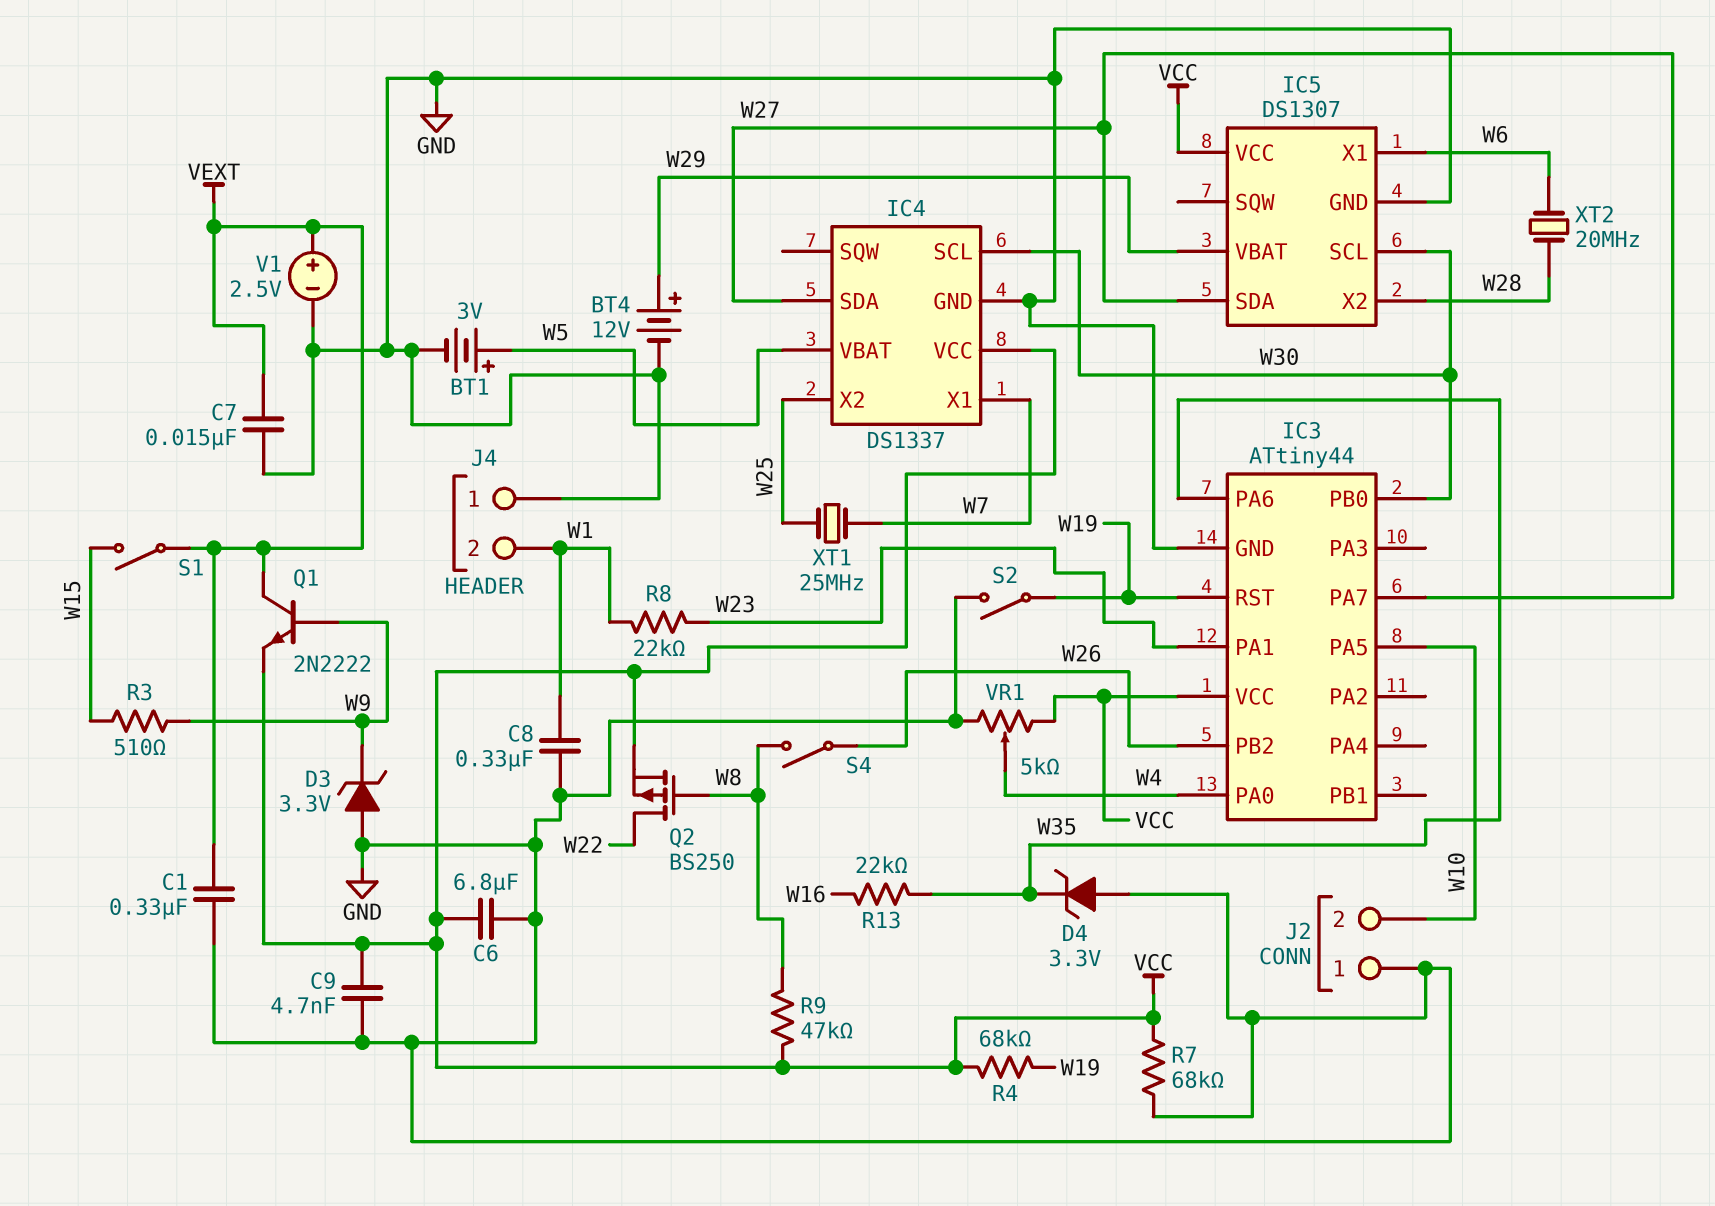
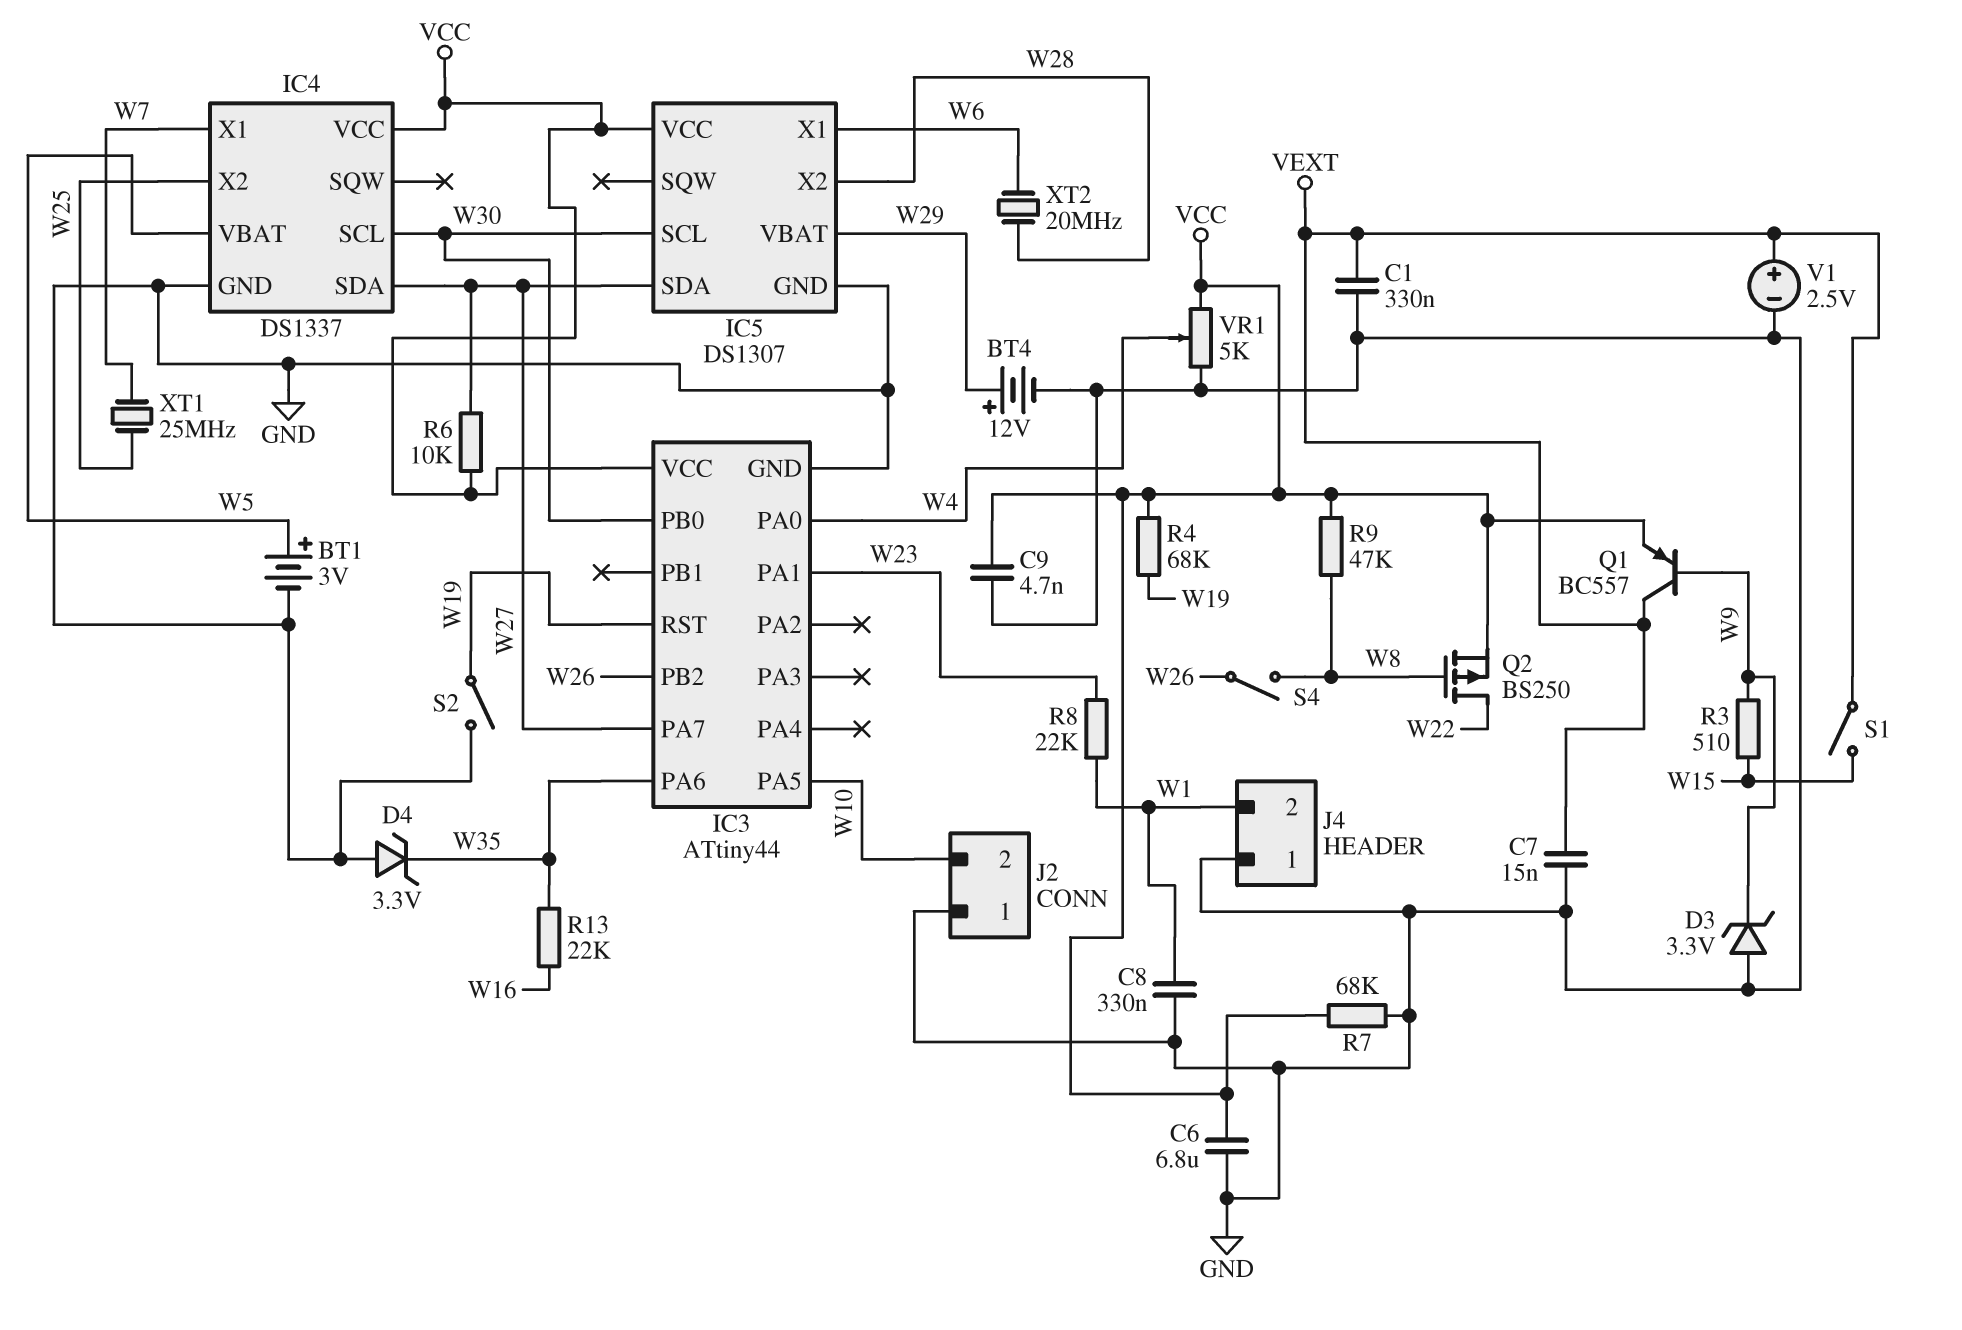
Q1: NPN 2N2222 (B W9, C VEXT, E VCC) -> PNP BC557 (B W9, C VEXT, E VCC)
R6: none -> 10k (VCC, W27)

